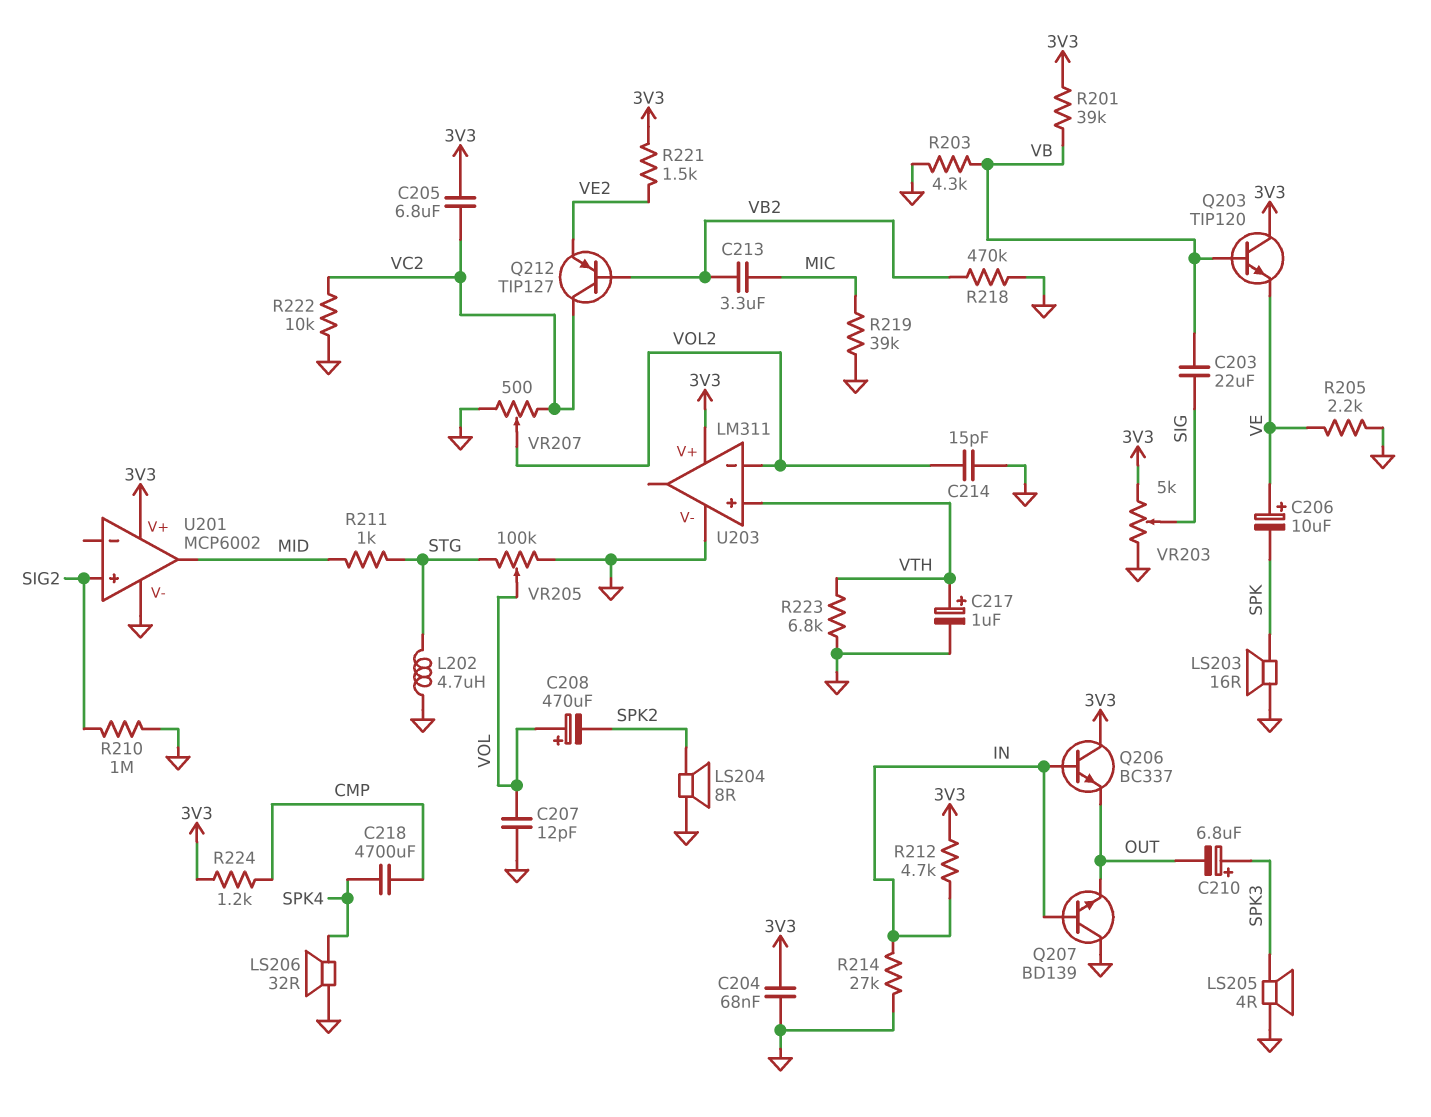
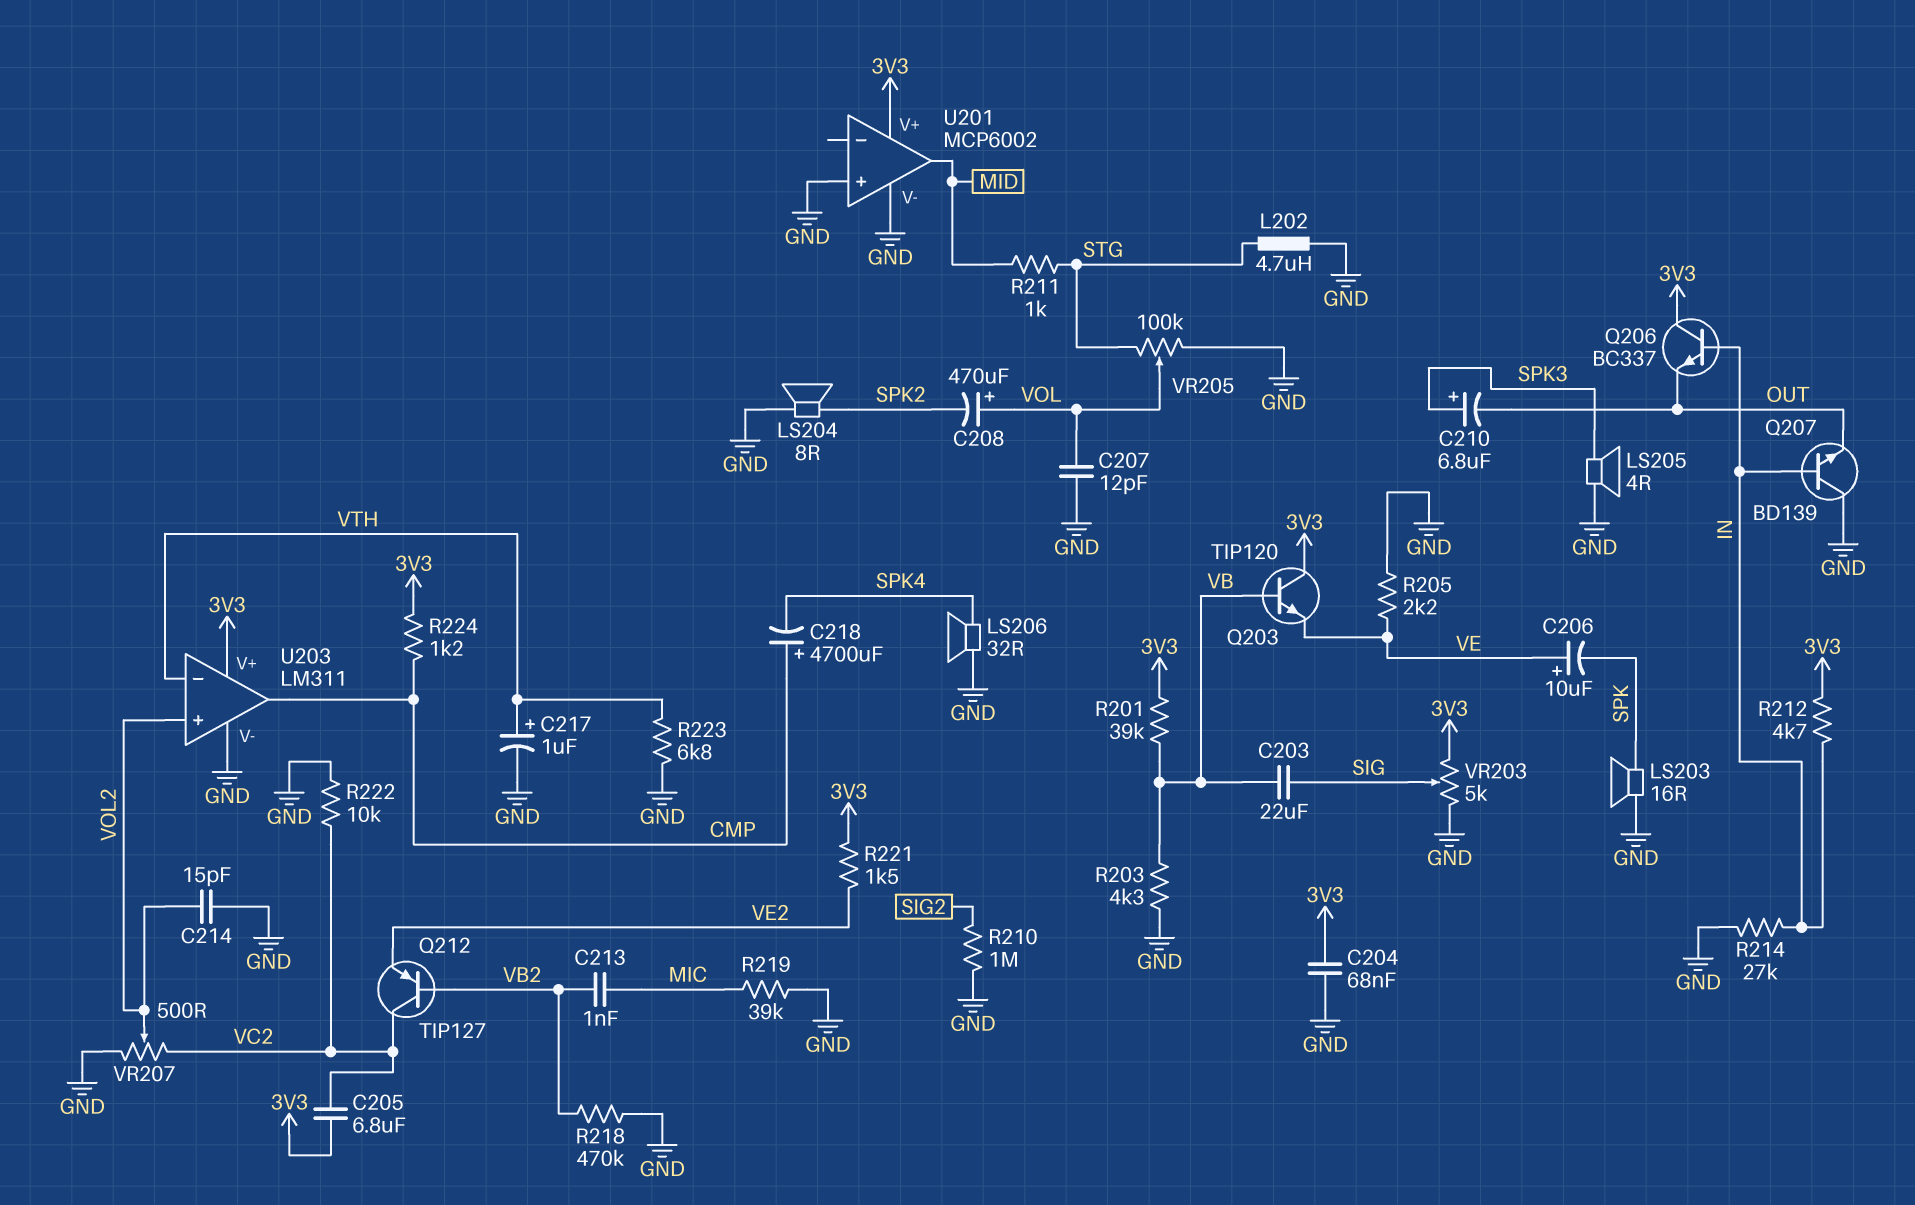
C213: 3.3uF (MIC, VB2) -> 1nF (MIC, VB2)
C218: 4700uF (CMP, SPK4) -> 4700uF (plus CMP, minus SPK4)
U201 pin in+: SIG2 -> GND
U203 pin in+: VTH -> VOL2
U203 pin in-: VOL2 -> VTH
U203 pin out: none -> CMP

